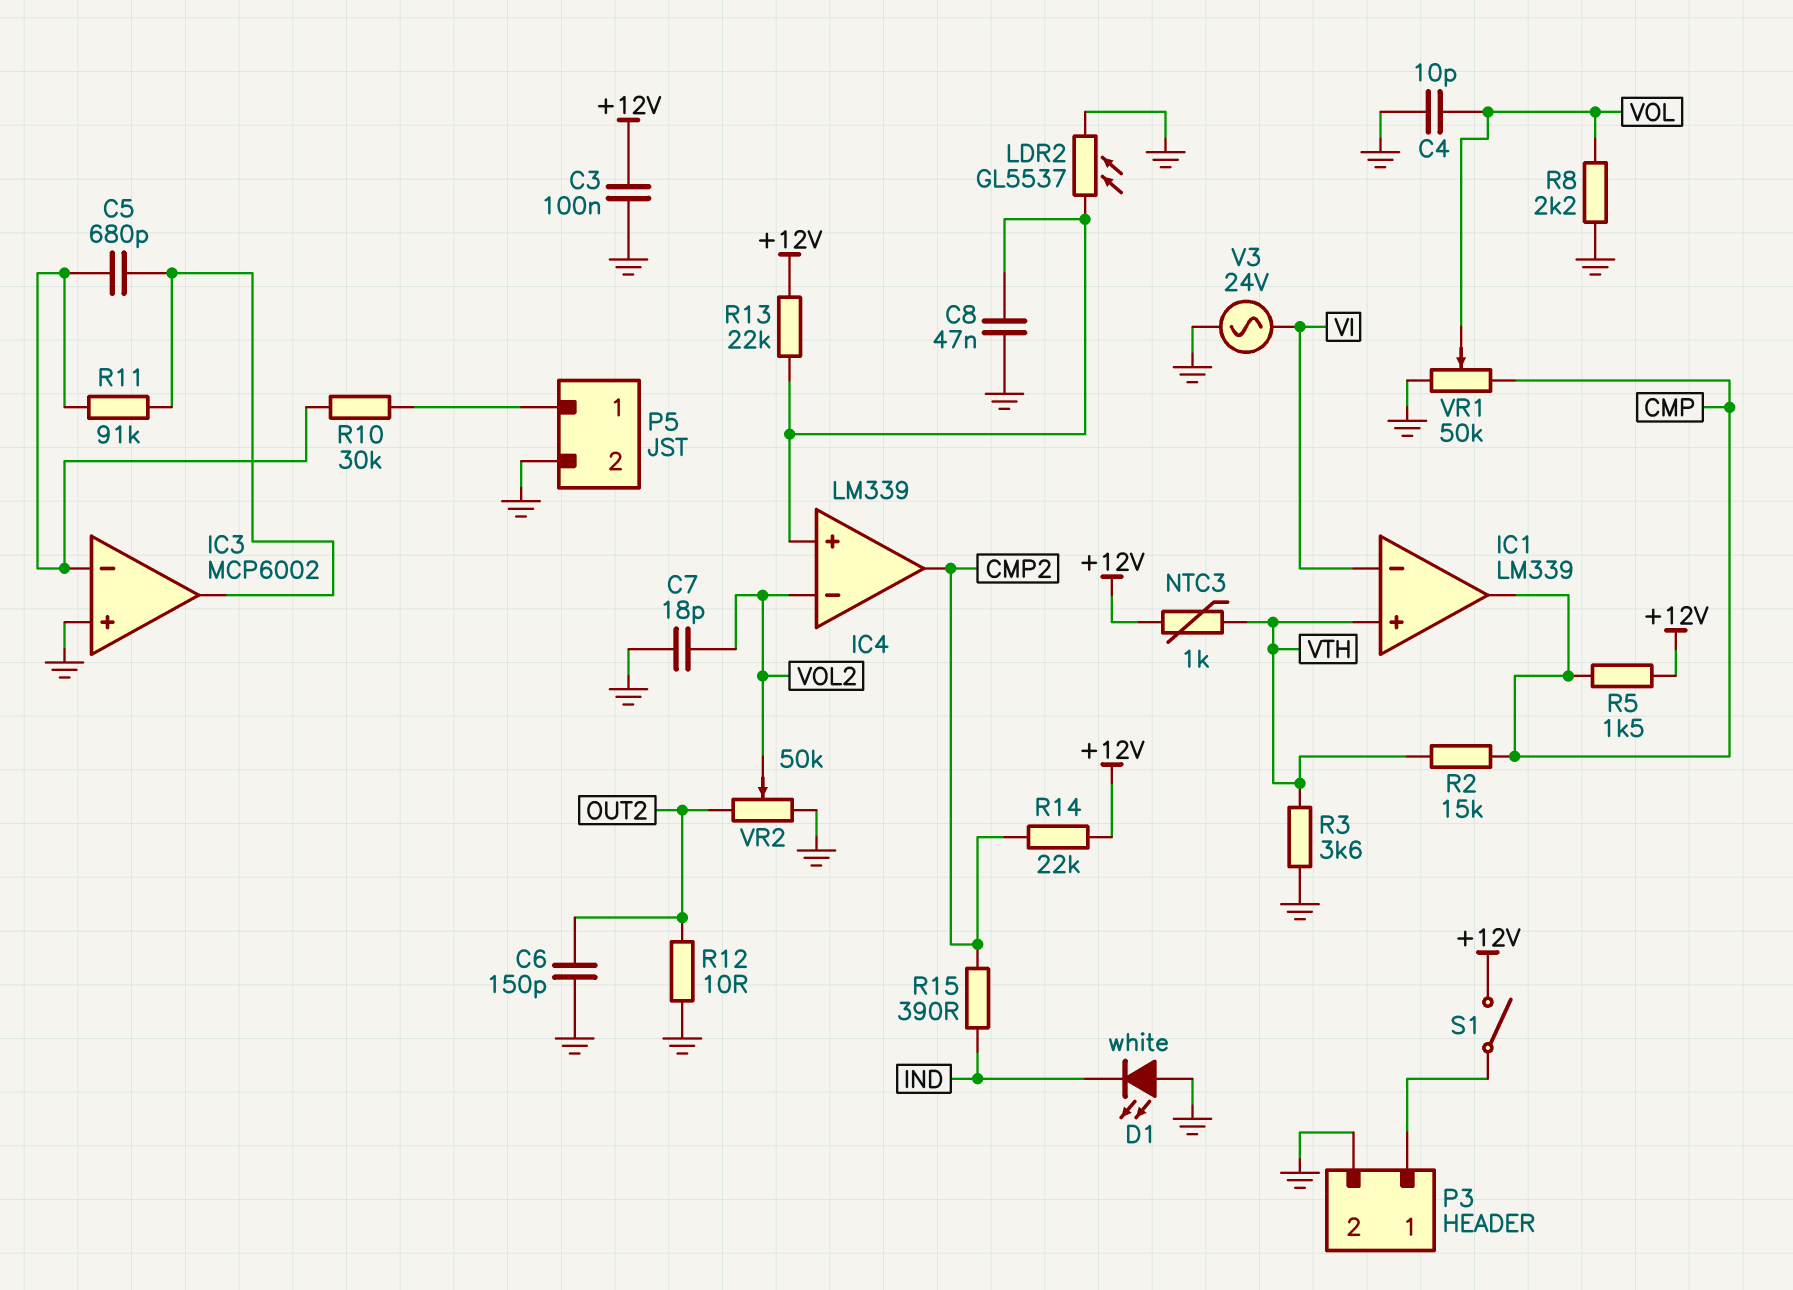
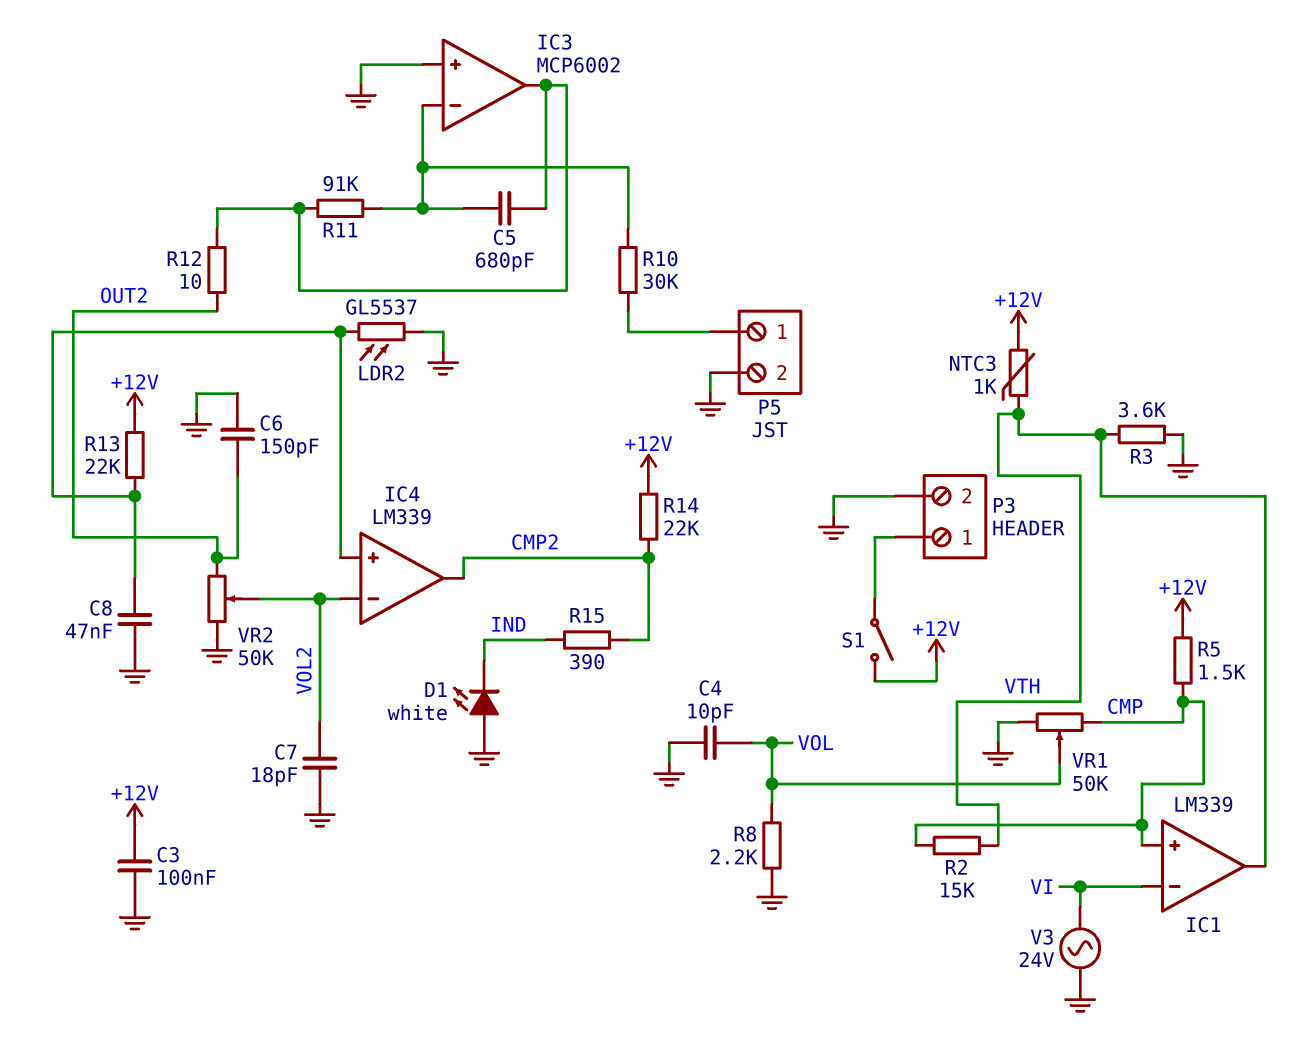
IC1 pin in+: VTH -> CMP
IC1 pin out: CMP -> VTH
R12: 10 (GND, OUT2) -> 10 (IC3/out, OUT2)

